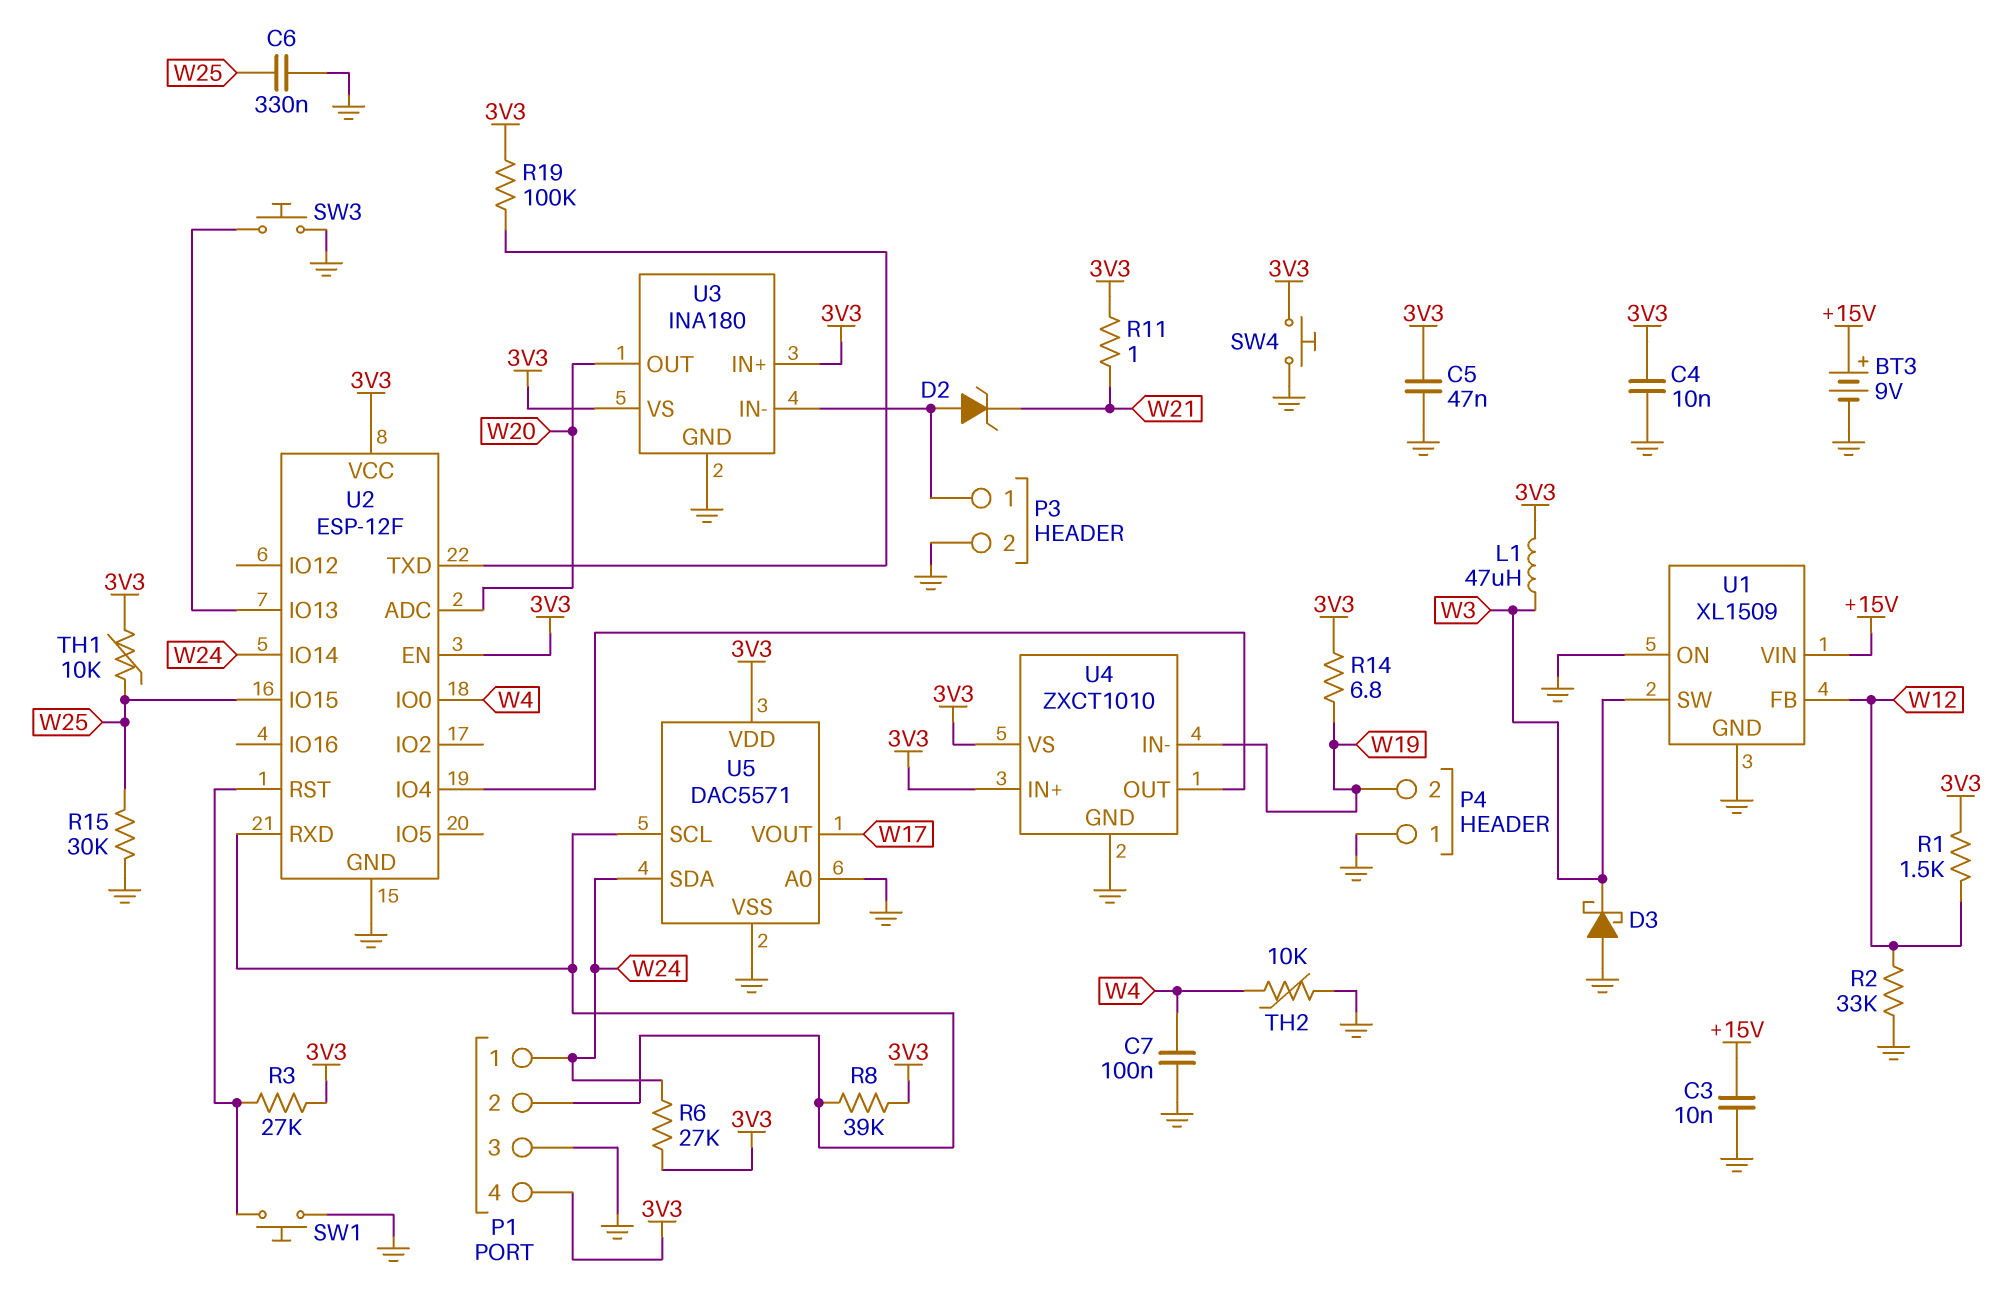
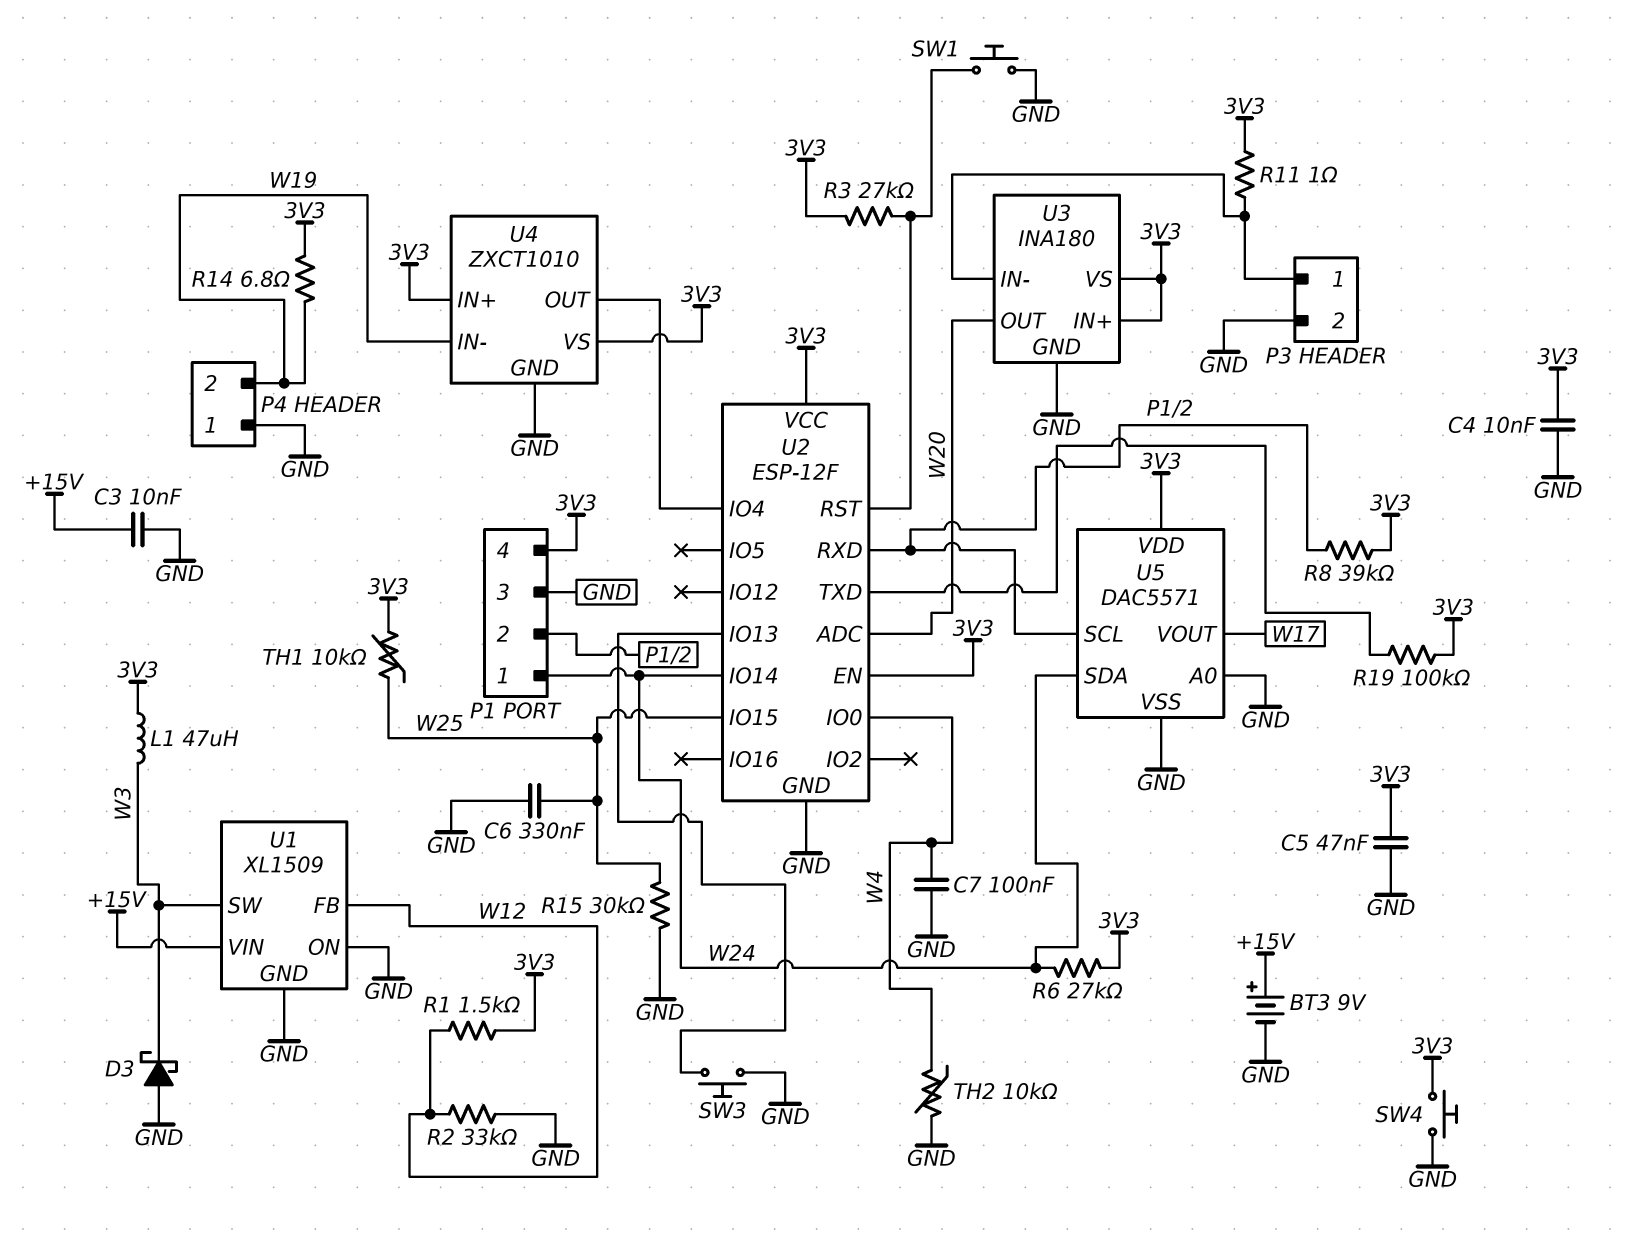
D2: zener (A P3/1, K W21) -> none
R11: 1 (3V3, W21) -> 1 (3V3, P3/1)

